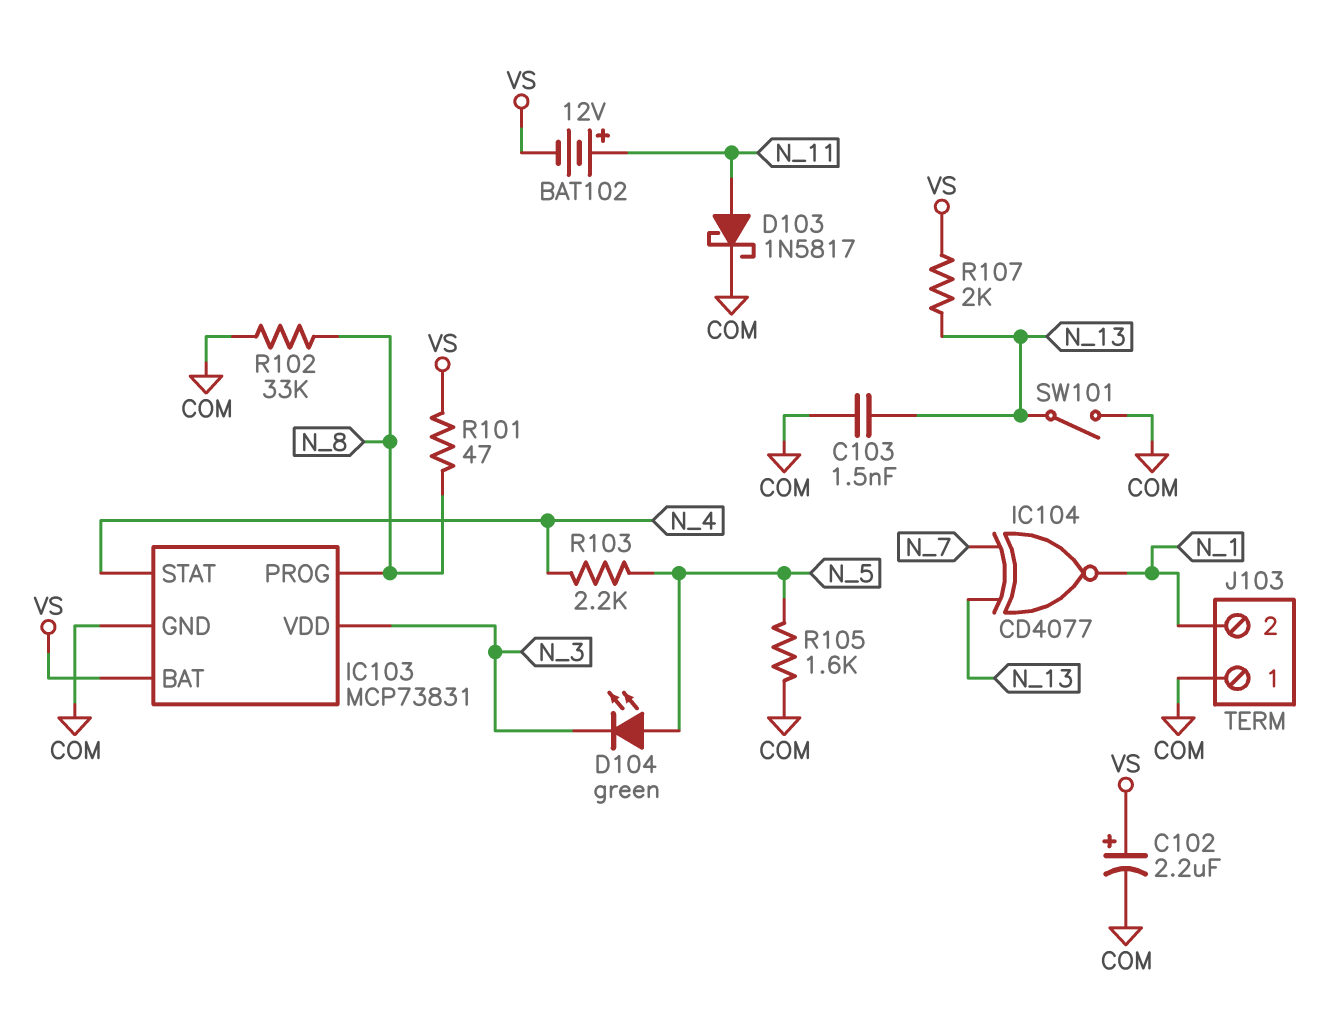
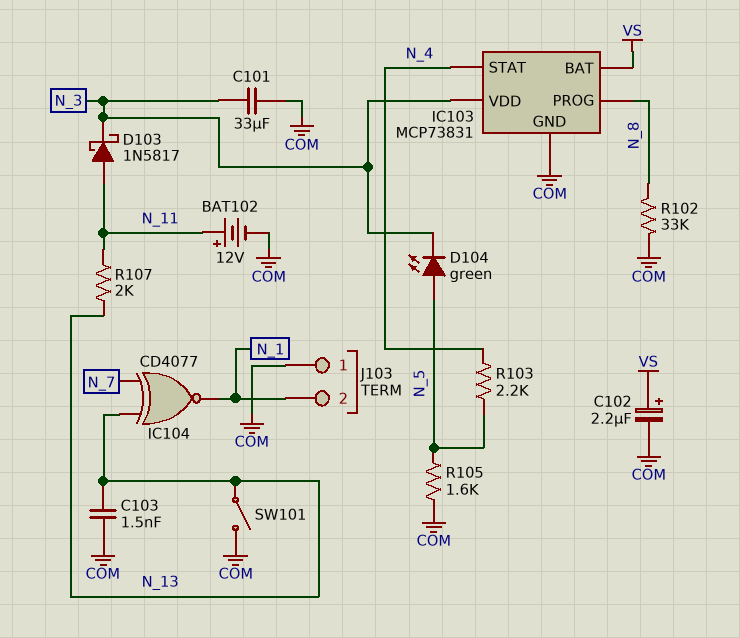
BAT102: 12V (plus N_11, minus VS) -> 12V (plus N_11, minus COM)
C101: none -> 33uF (COM, N_3)
D103: schottky 1N5817 (A N_11, K COM) -> schottky 1N5817 (A N_11, K N_3)
R101: 47 (N_8, VS) -> none
R107: 2k (N_13, VS) -> 2k (N_11, N_13)

